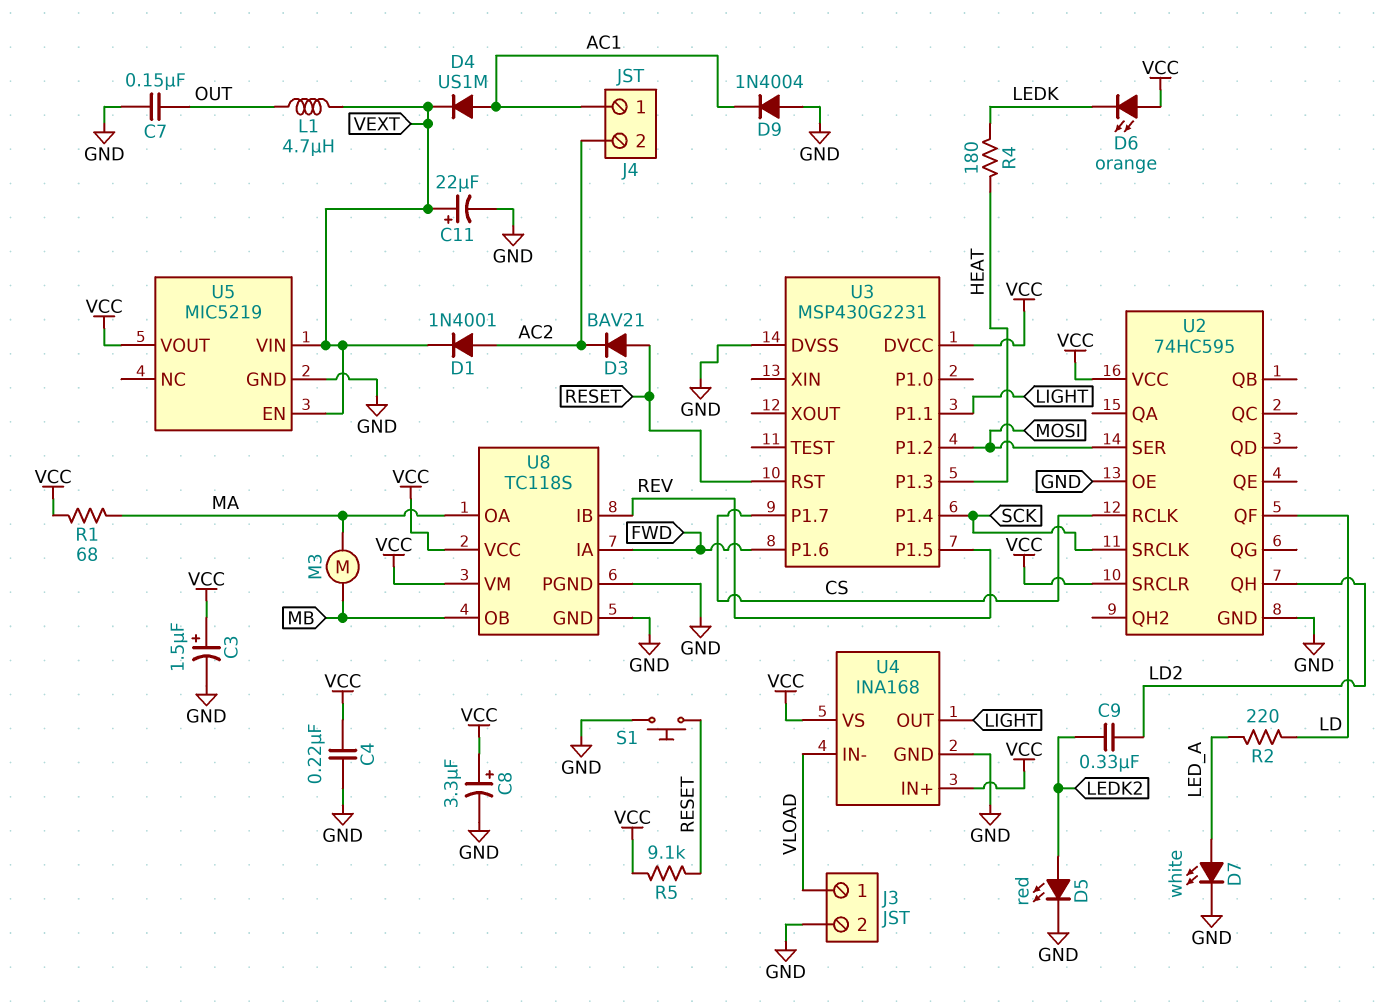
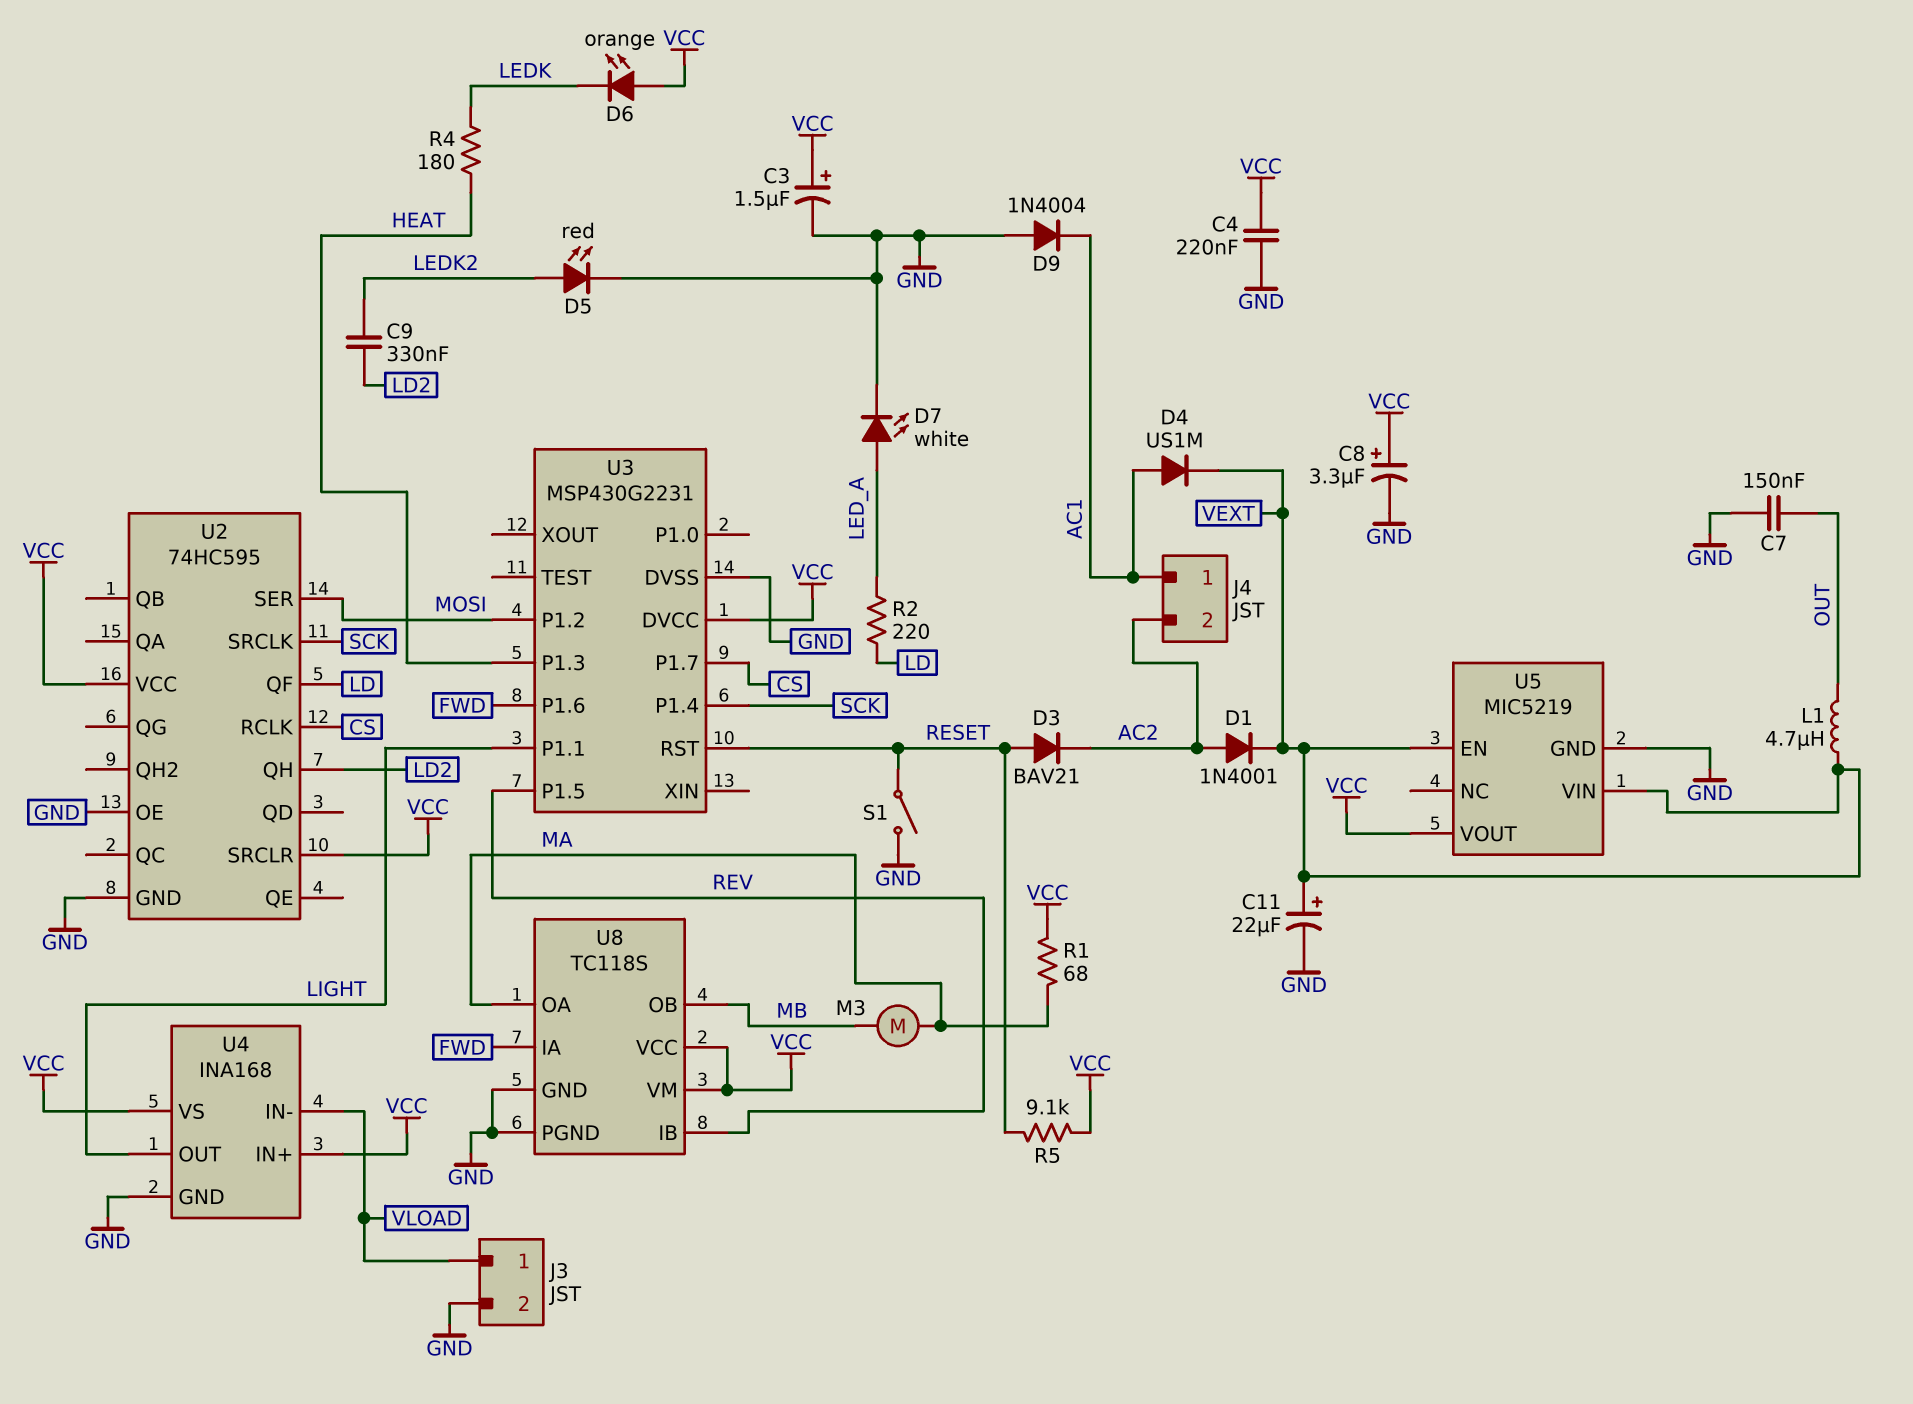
S1: button (GND, RESET) -> switch (GND, RESET)

